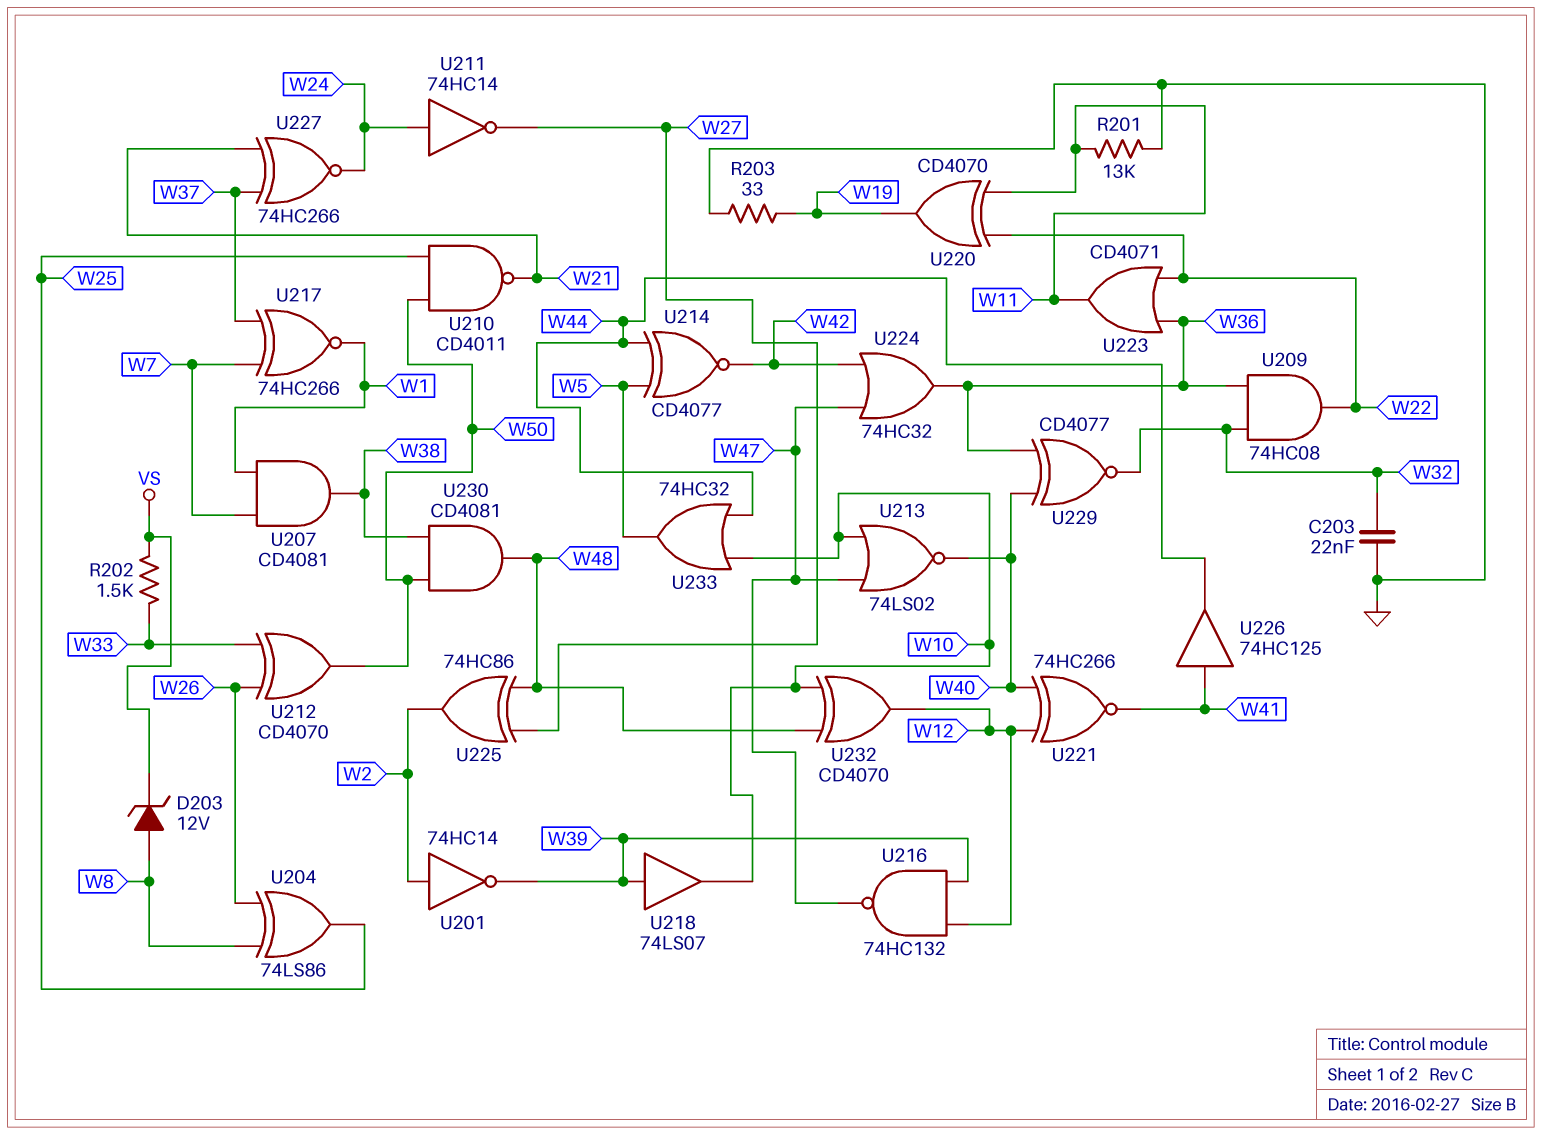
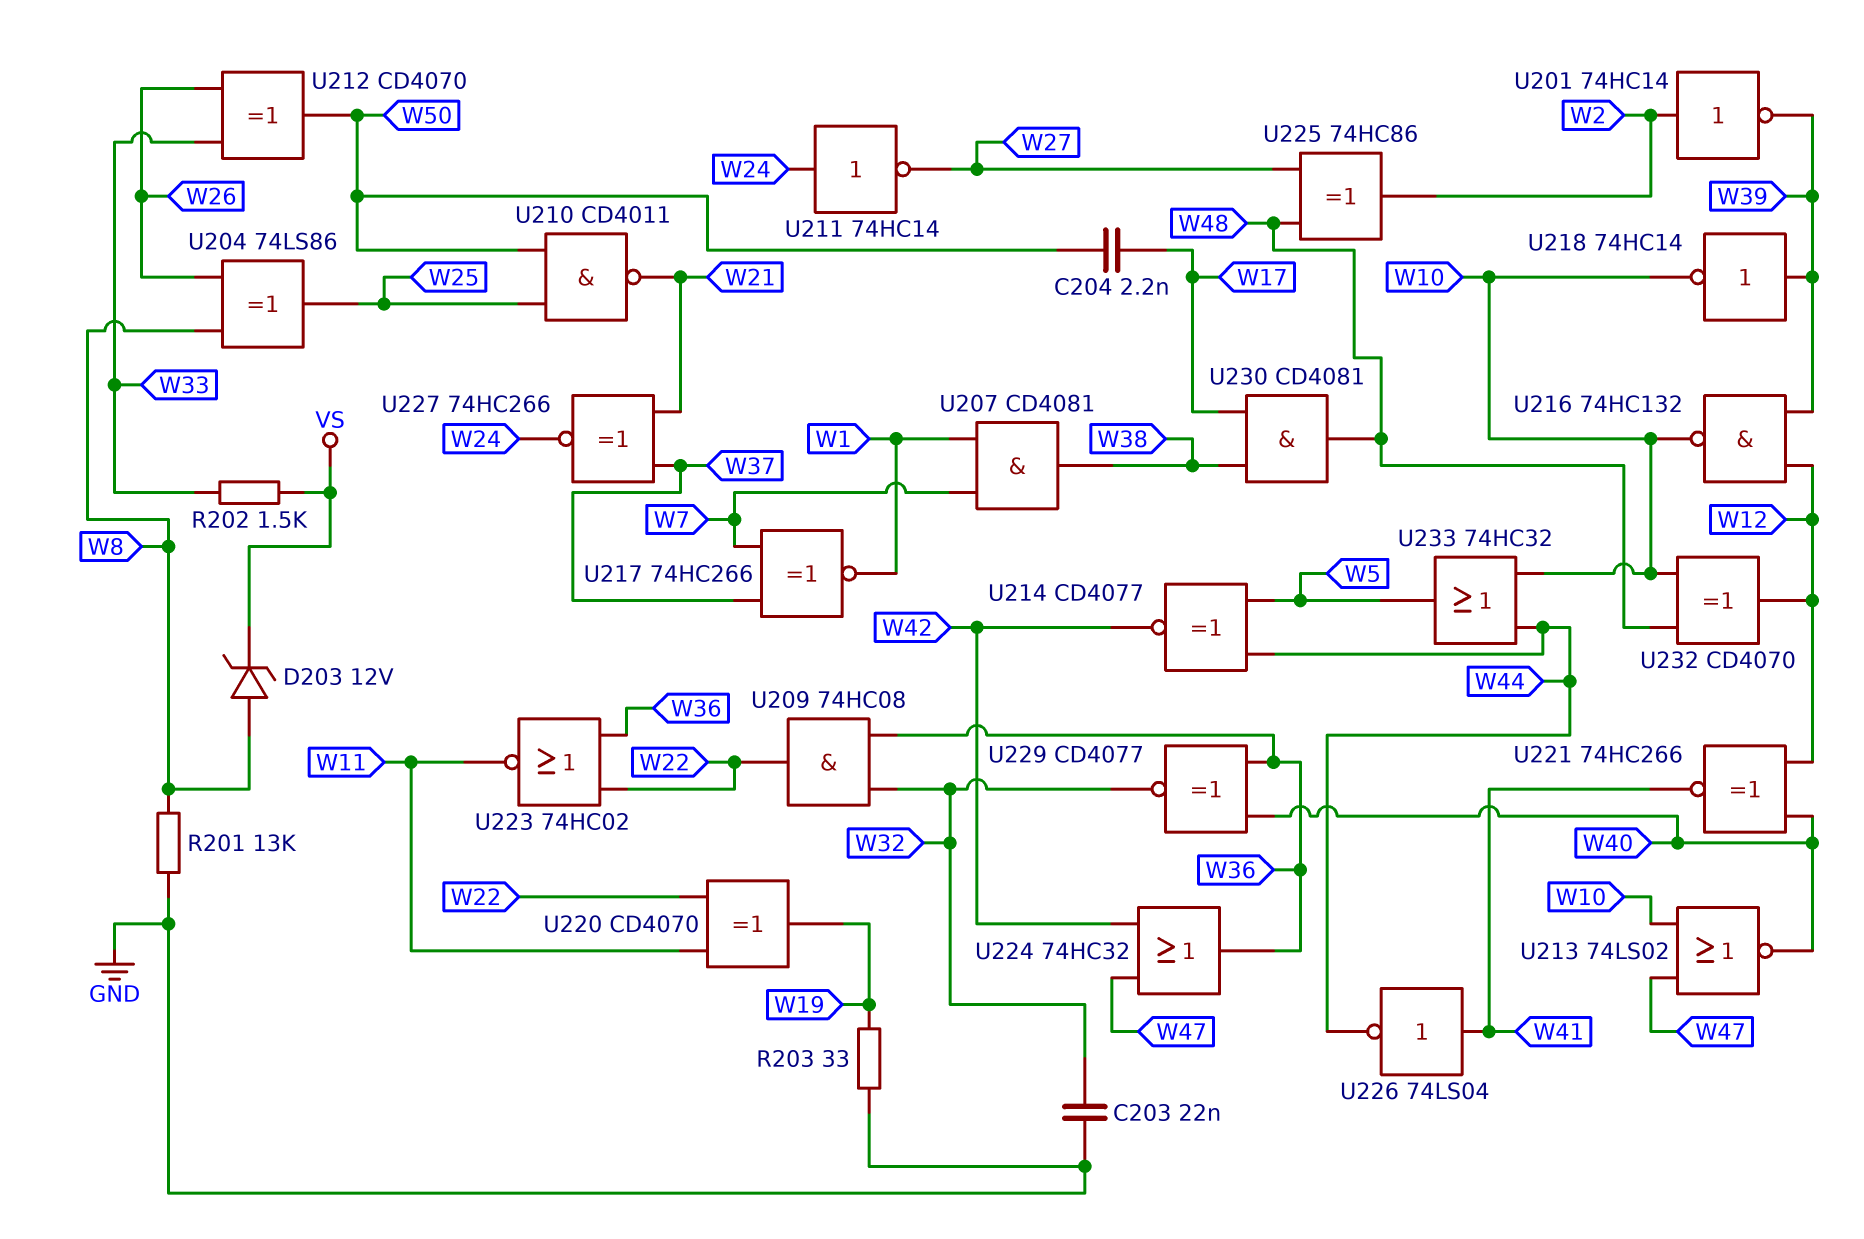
C204: none -> 2.2nF (W17, W50)
R201: 13k (GND, W11) -> 13k (GND, W8)
U216: NAND 74HC132 (in W12, in W39, out W47) -> NAND 74HC132 (in W12, in W39, out W10)
U218: buffer 74LS07 (in W39, out W10) -> NOT 74HC14 (in W39, out W10)
U223: OR CD4071 (in W22, in W36, out W11) -> NOR 74HC02 (in W22, in W36, out W11)
U226: buffer 74HC125 (in W41, out W44) -> NOT 74LS04 (in W41, out W44)
U230: AND CD4081 (in W38, in W50, out W48) -> AND CD4081 (in W17, in W38, out W48)

